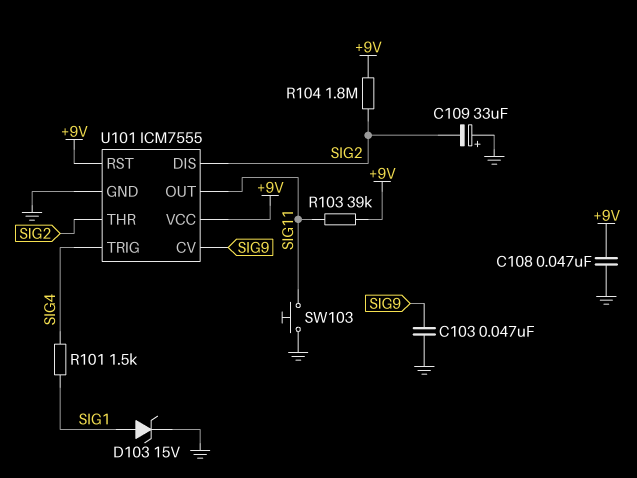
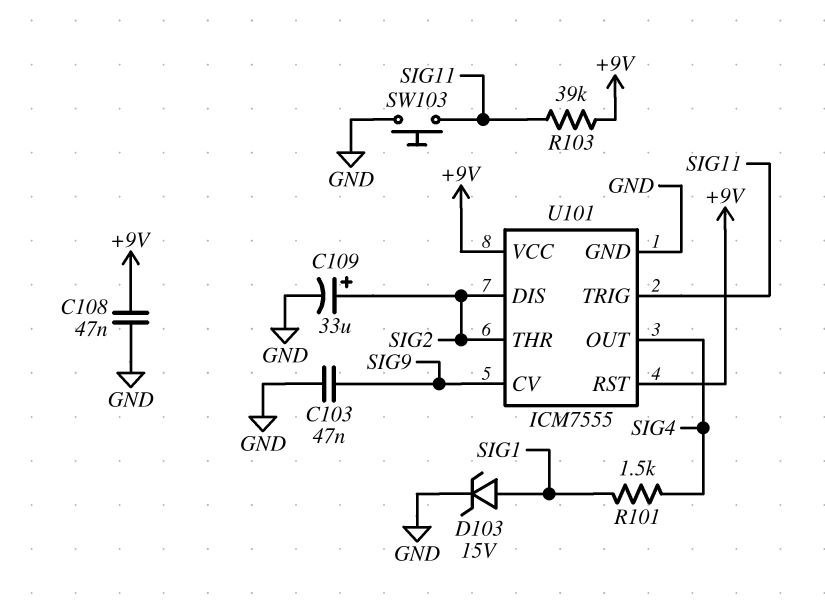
C109: 33uF (plus GND, minus SIG2) -> 33uF (plus SIG2, minus GND)
R104: 1.8M (+9V, SIG2) -> none
U101 pin OUT: SIG11 -> SIG4
U101 pin TRIG: SIG4 -> SIG11

